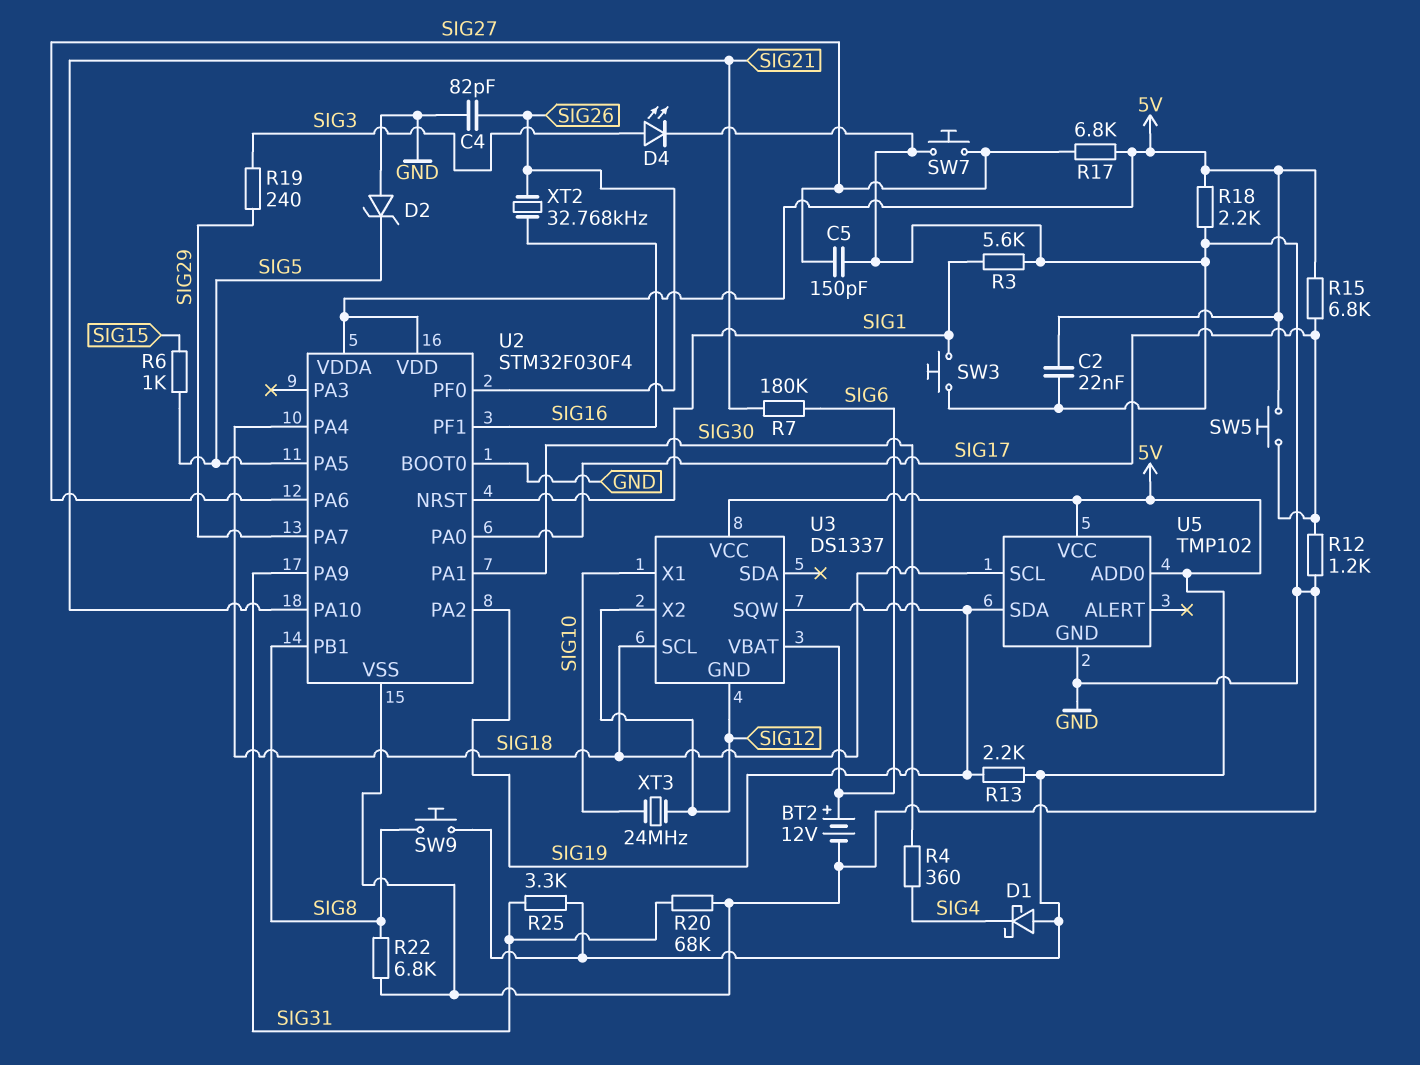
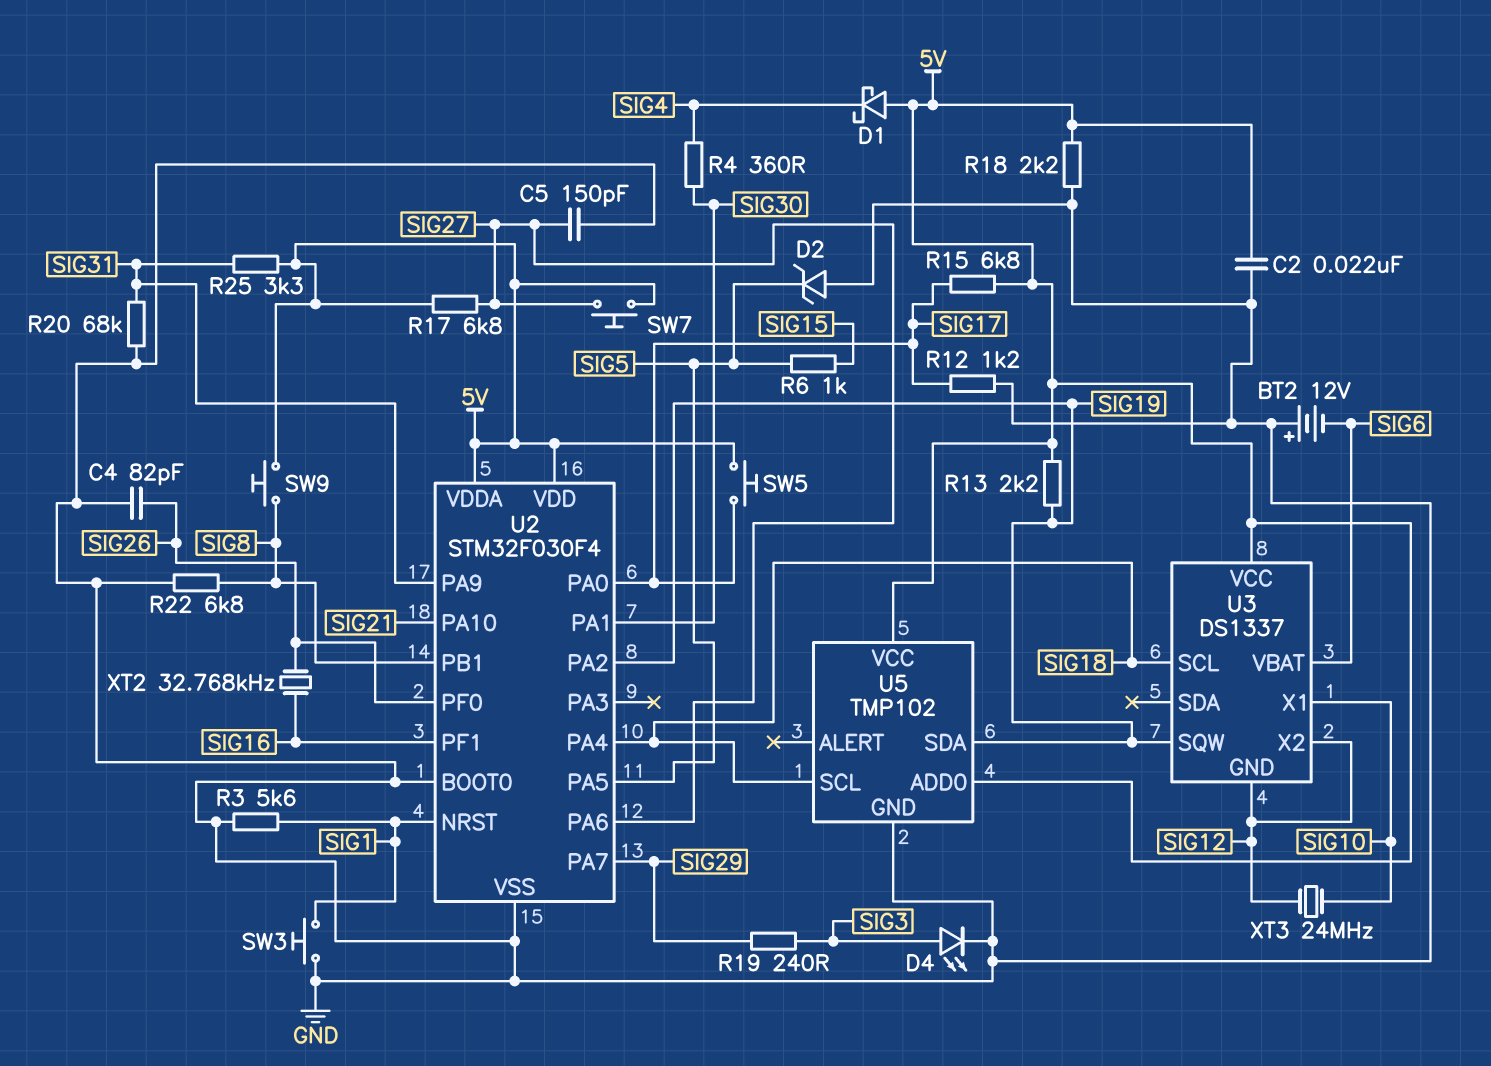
BT2: 12V (plus SIG6, minus GND) -> 12V (plus GND, minus SIG6)
R7: 180k (SIG6, SIG21) -> none
SW7: button (GND, SIG27) -> button (5V, SIG27)

